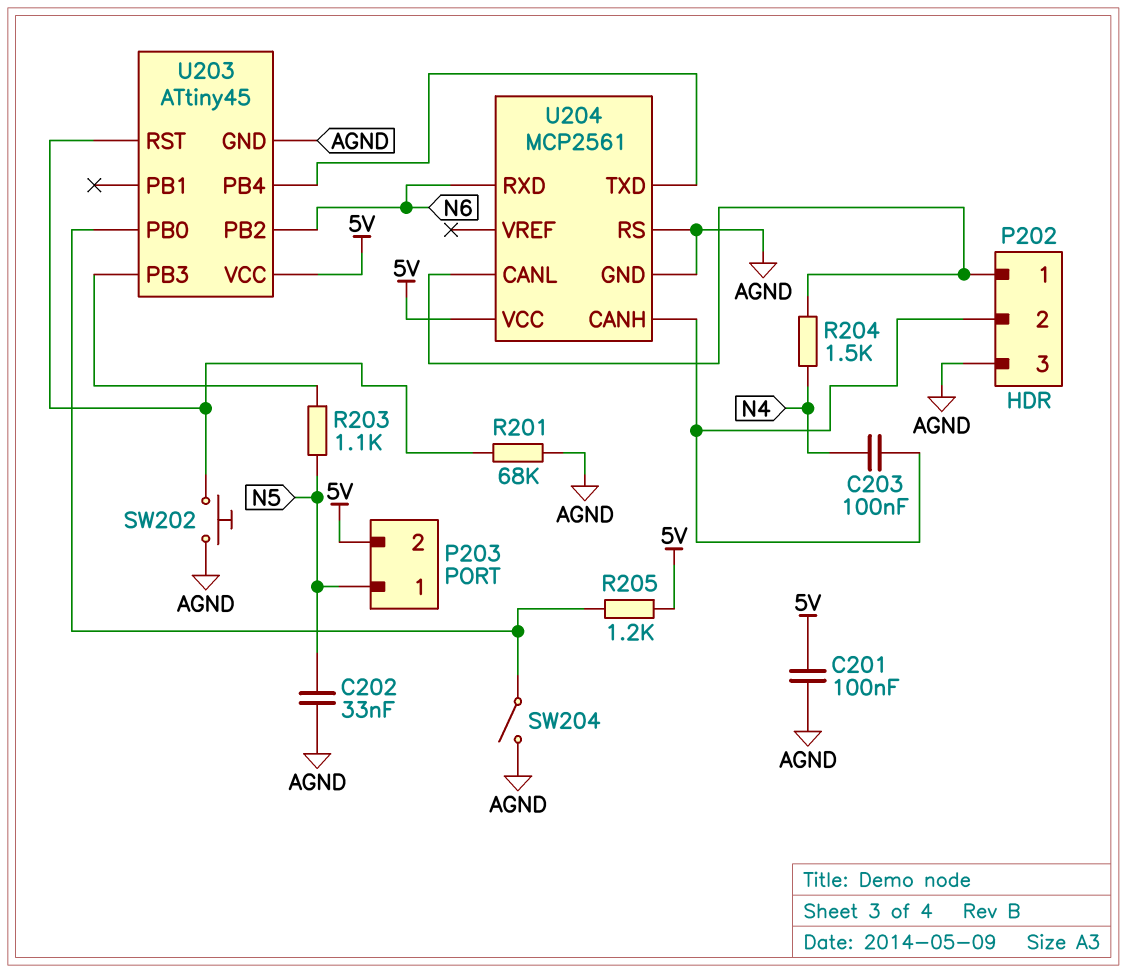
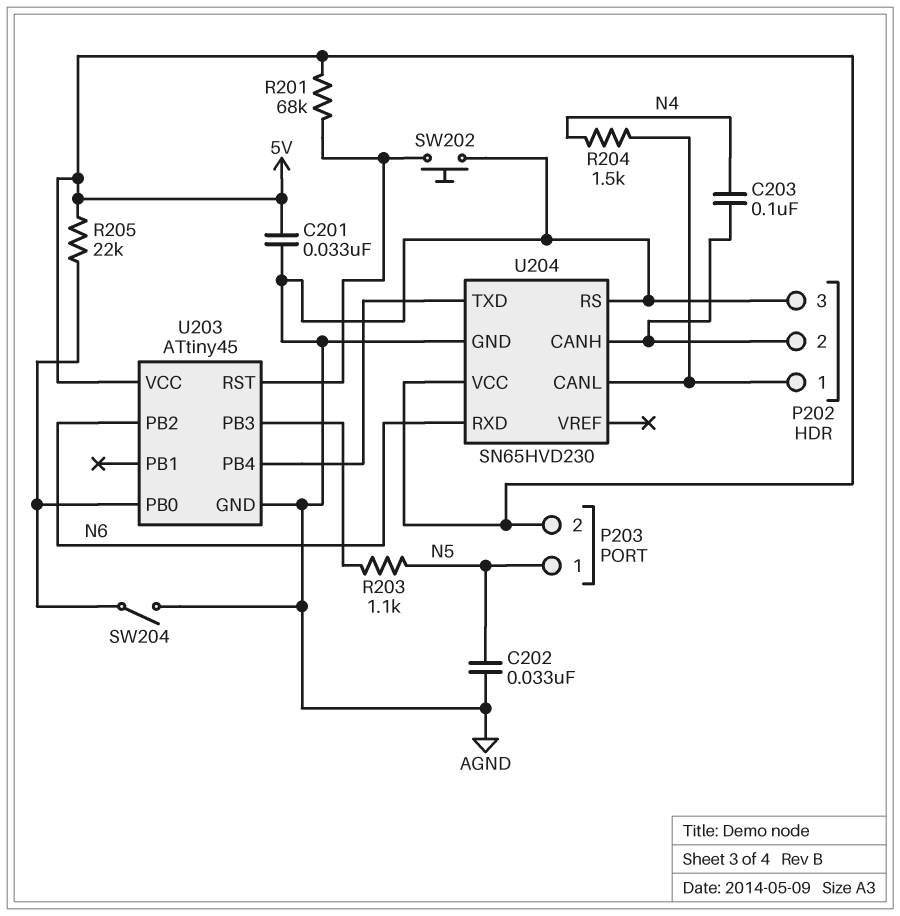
C201: 100nF (5V, AGND) -> 33nF (5V, AGND)
R201: 68k (AGND, U203/RST) -> 68k (5V, U203/RST)
R205: 1.2k (5V, U203/PB0) -> 22k (5V, U203/PB0)
U204: MCP2561 -> SN65HVD230

